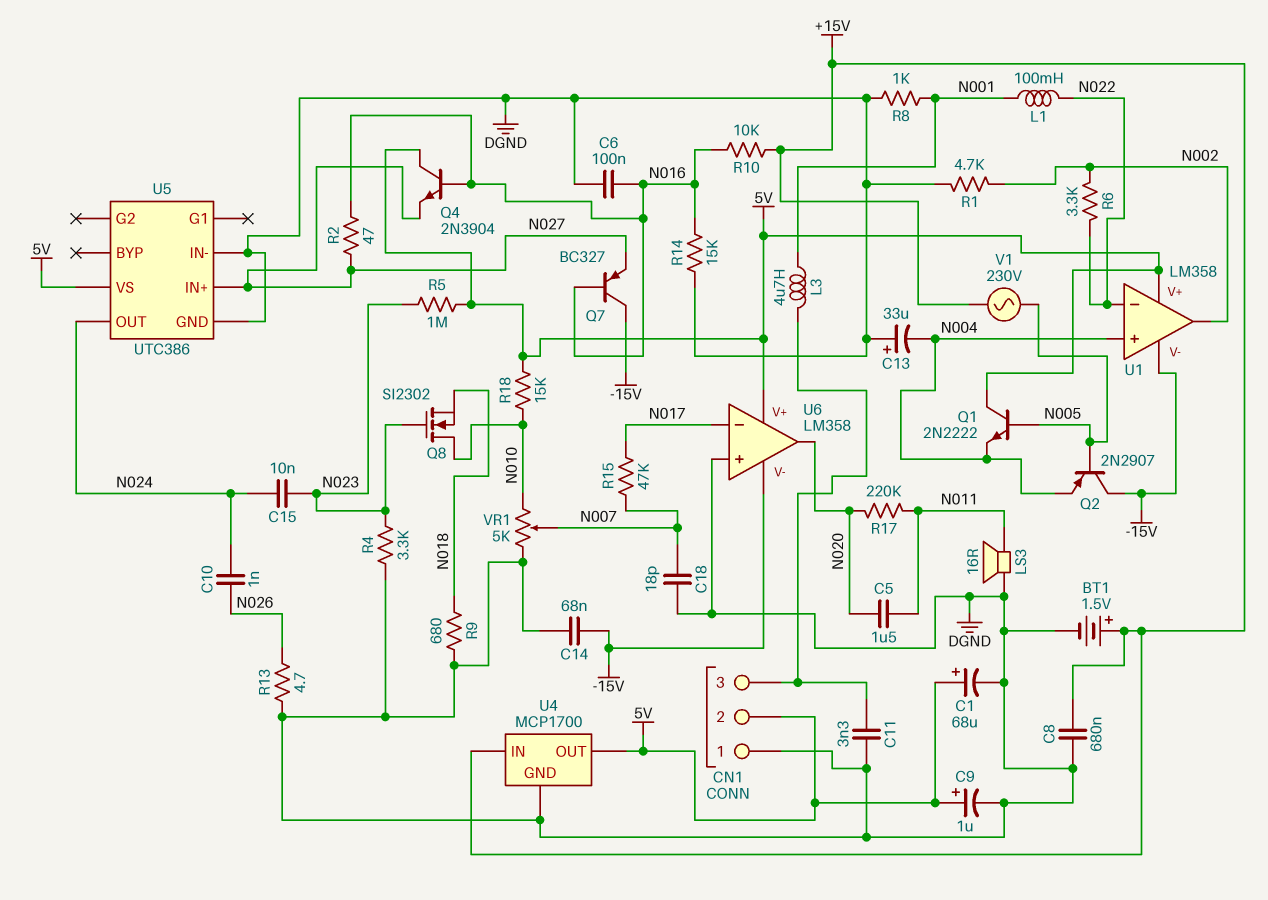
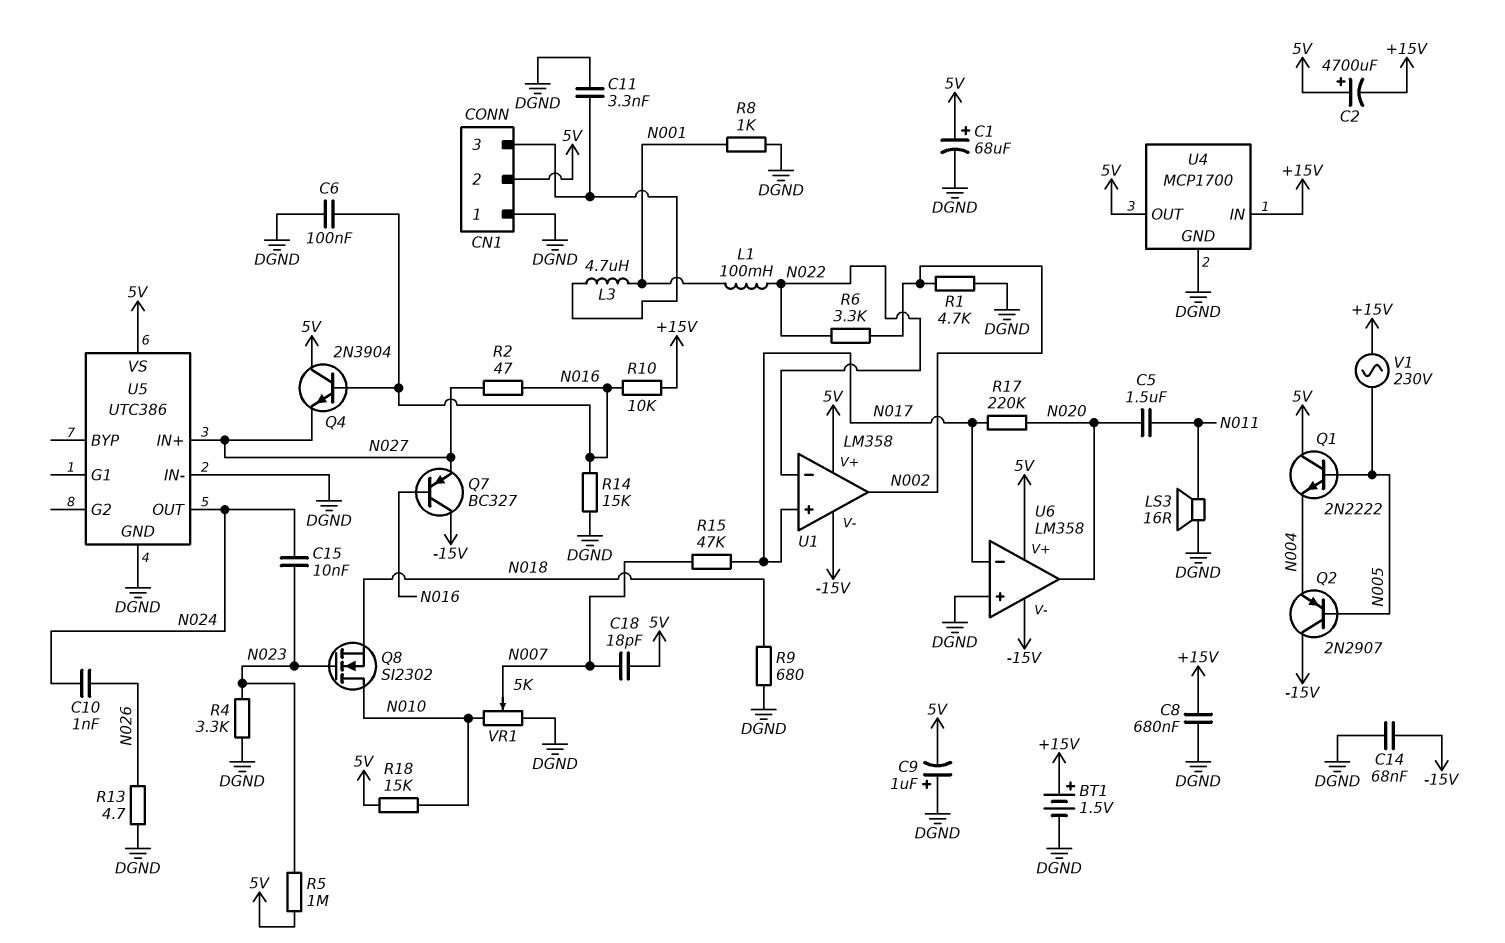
C2: none -> 4700uF (plus 5V, minus +15V)
C9: 1uF (plus 5V, minus DGND) -> 1uF (plus DGND, minus 5V)
C13: 33uF (plus DGND, minus N004) -> none
C18: 18pF (DGND, N007) -> 18pF (5V, N007)
R17: 220k (N011, N020) -> 220k (N017, N020)
U1 pin in+: N004 -> N017

